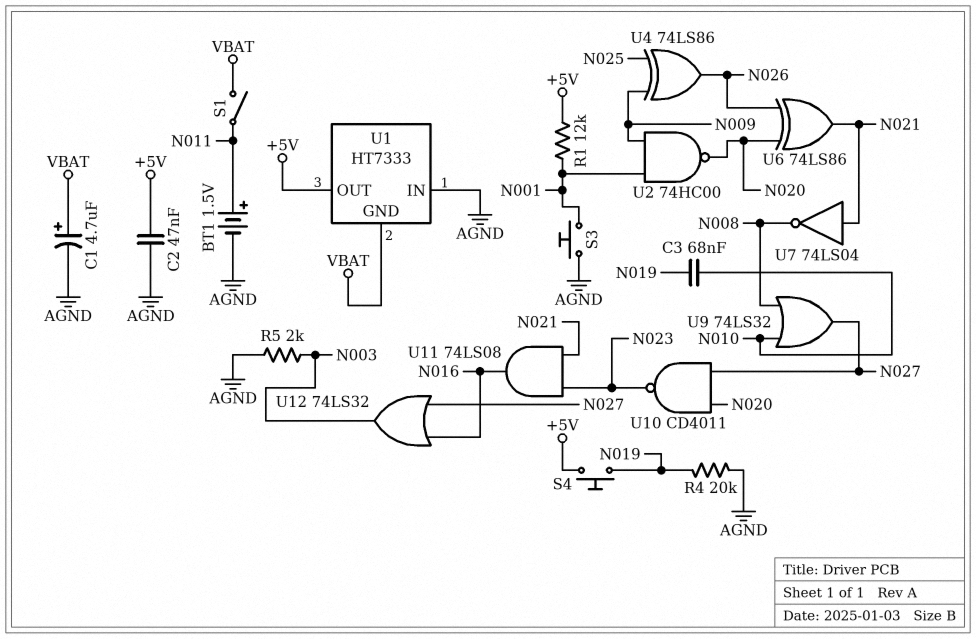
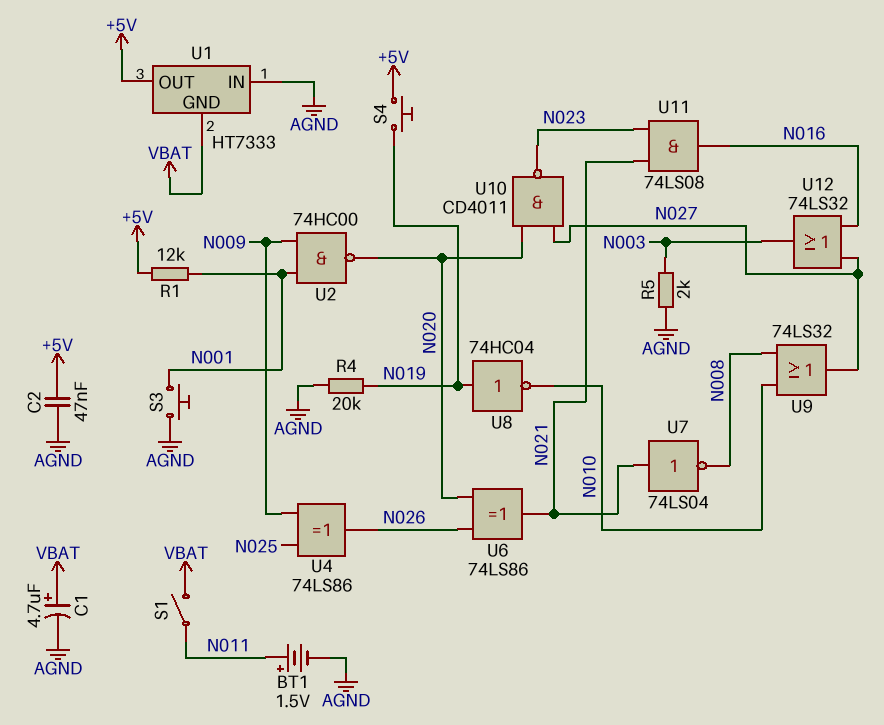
C3: 68nF (N010, N019) -> none
U8: none -> NOT 74HC04 (in N019, out N010)

